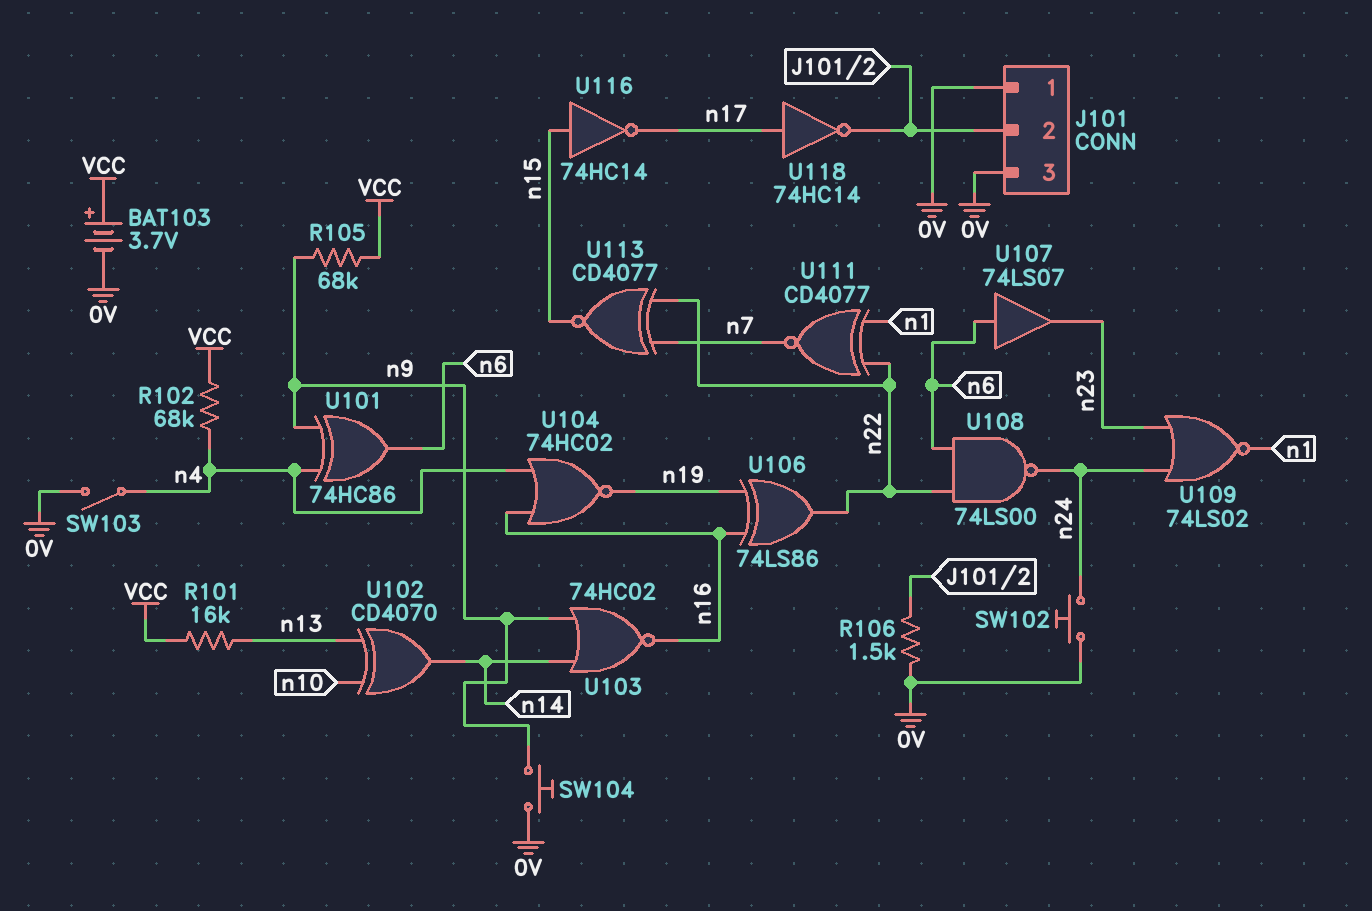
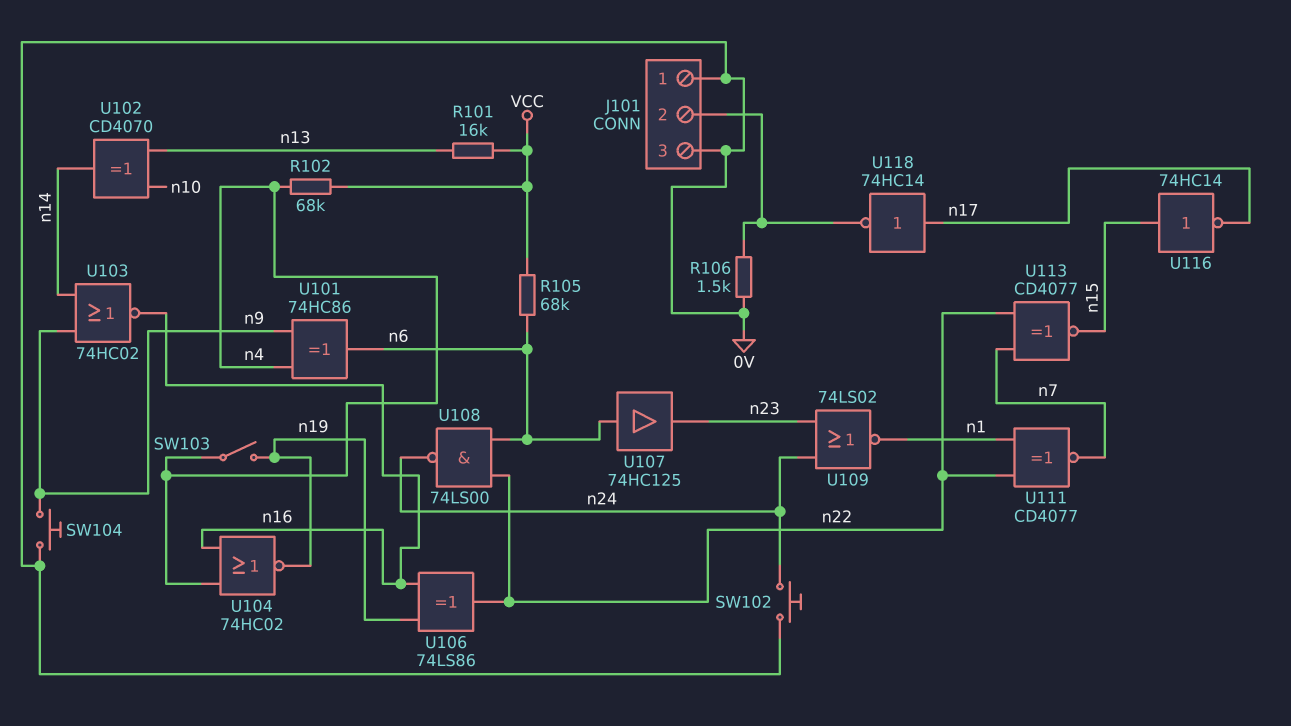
BAT103: 3.7V (plus VCC, minus 0V) -> none
R105: 68k (VCC, n9) -> 68k (VCC, n6)
SW103: switch (0V, n4) -> switch (n4, n19)
U107: buffer 74LS07 (in n6, out n23) -> buffer 74HC125 (in n6, out n23)

